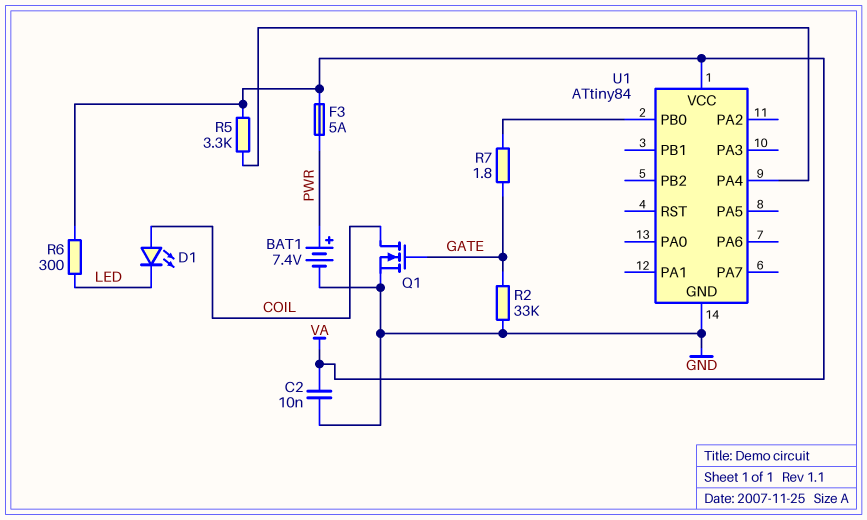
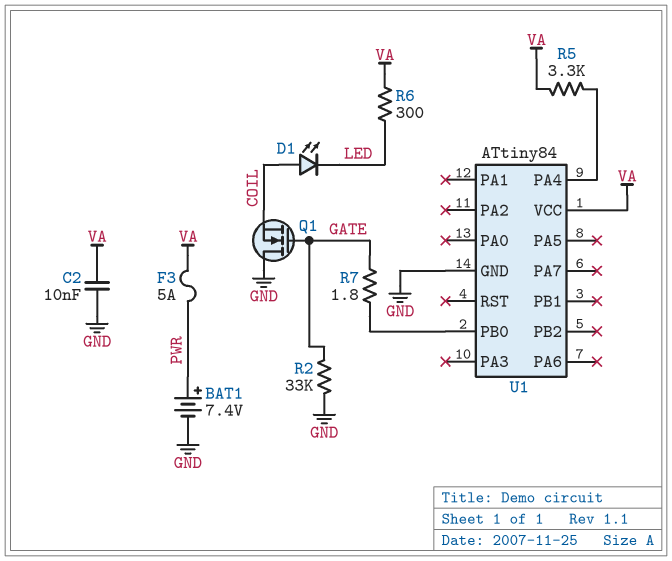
Q1: NMOS (G GATE, D COIL, S GND) -> NMOS (G GATE, D GND, S COIL)

